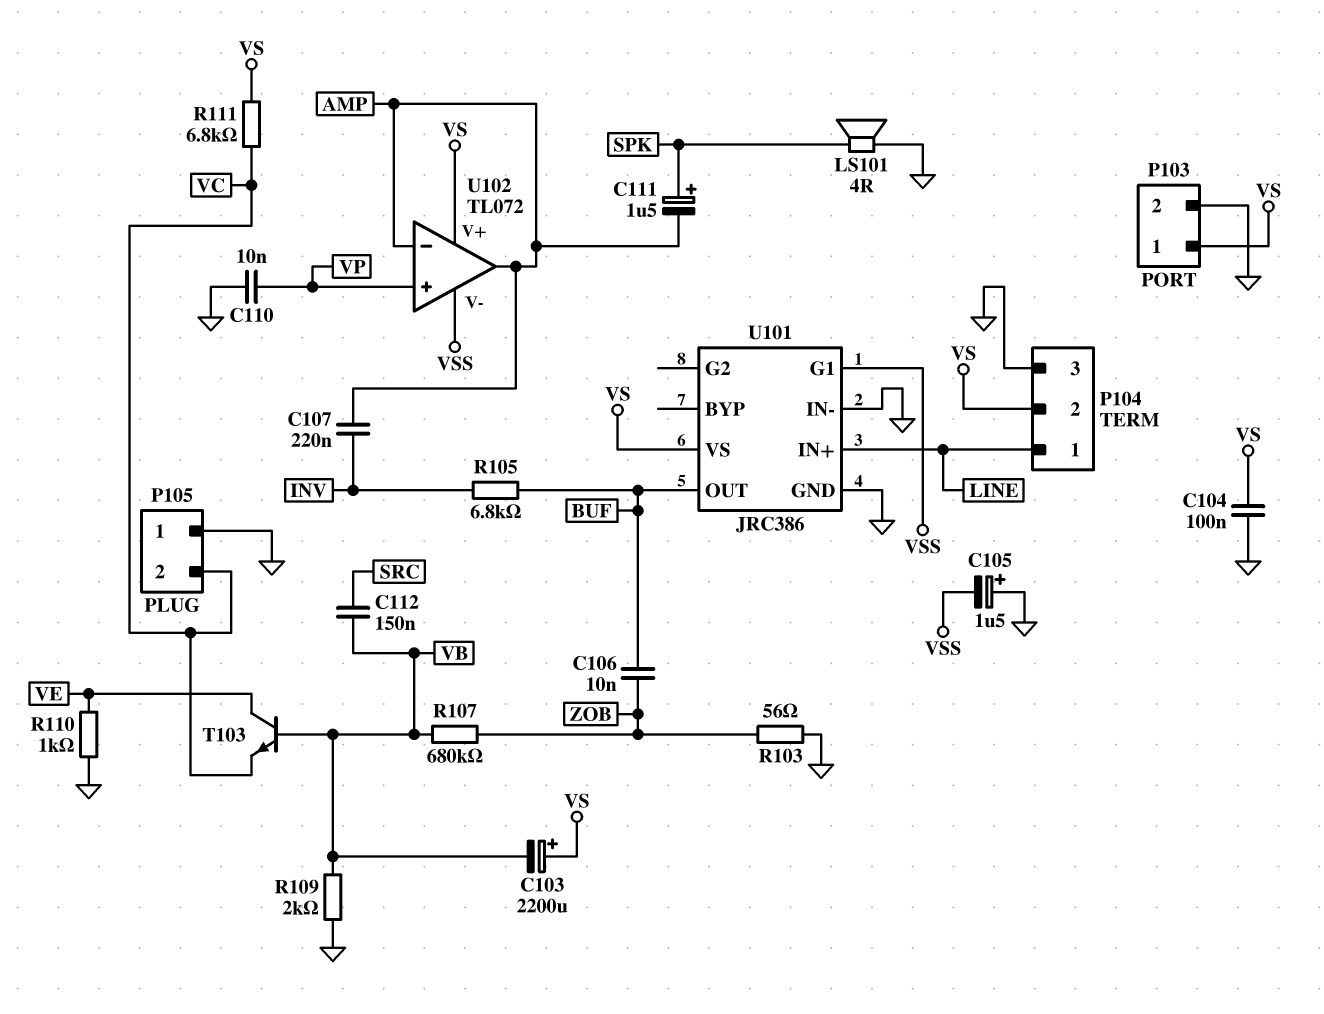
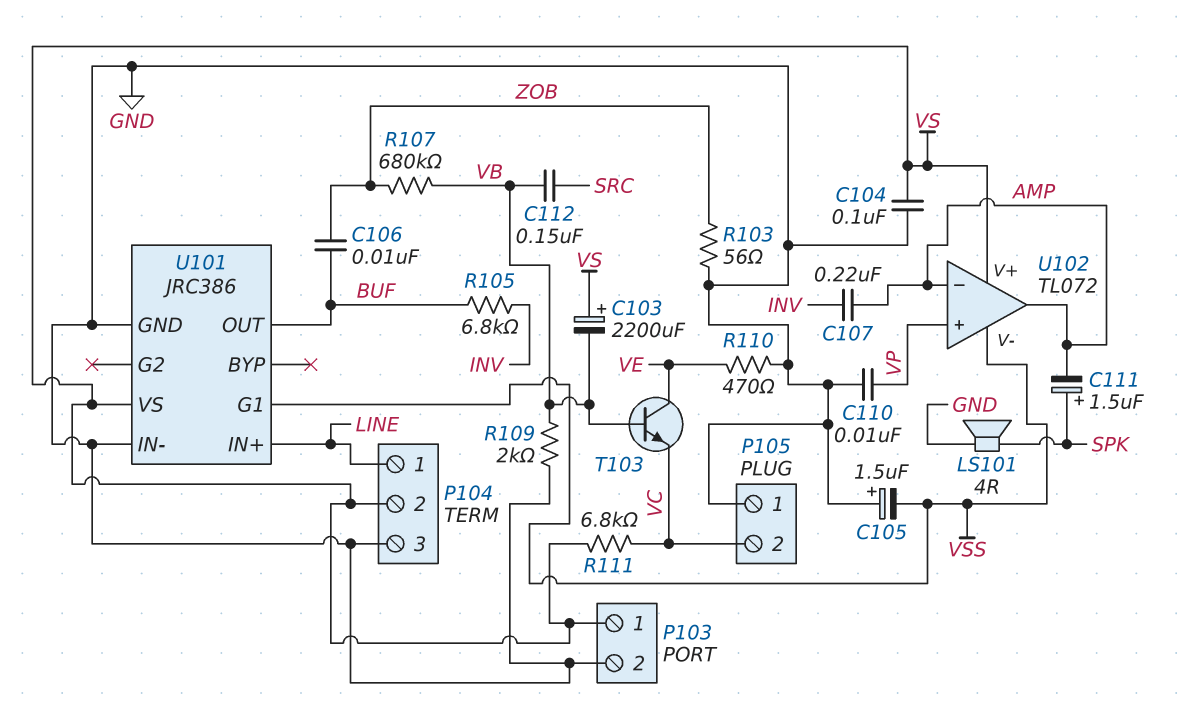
R110: 1k (GND, VE) -> 470 (GND, VE)

